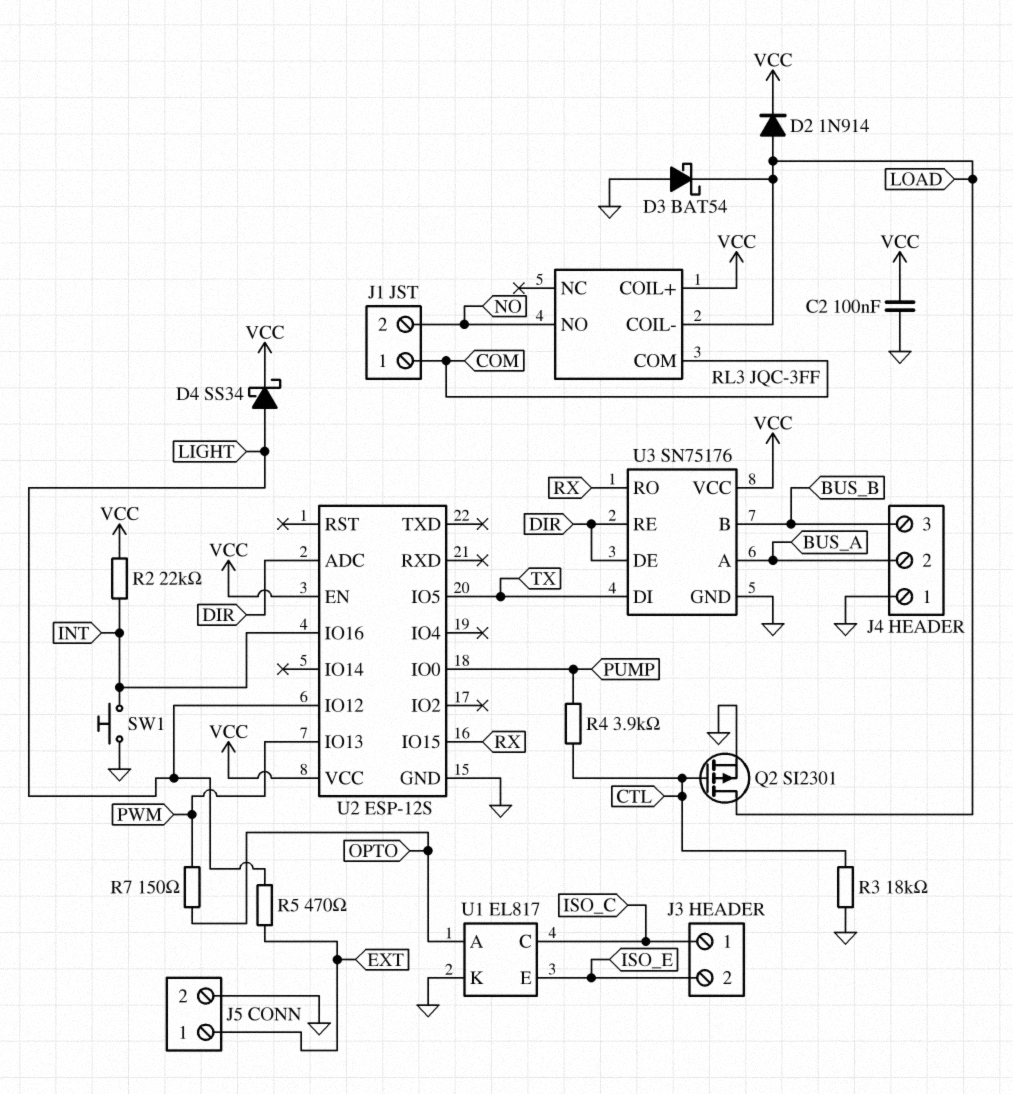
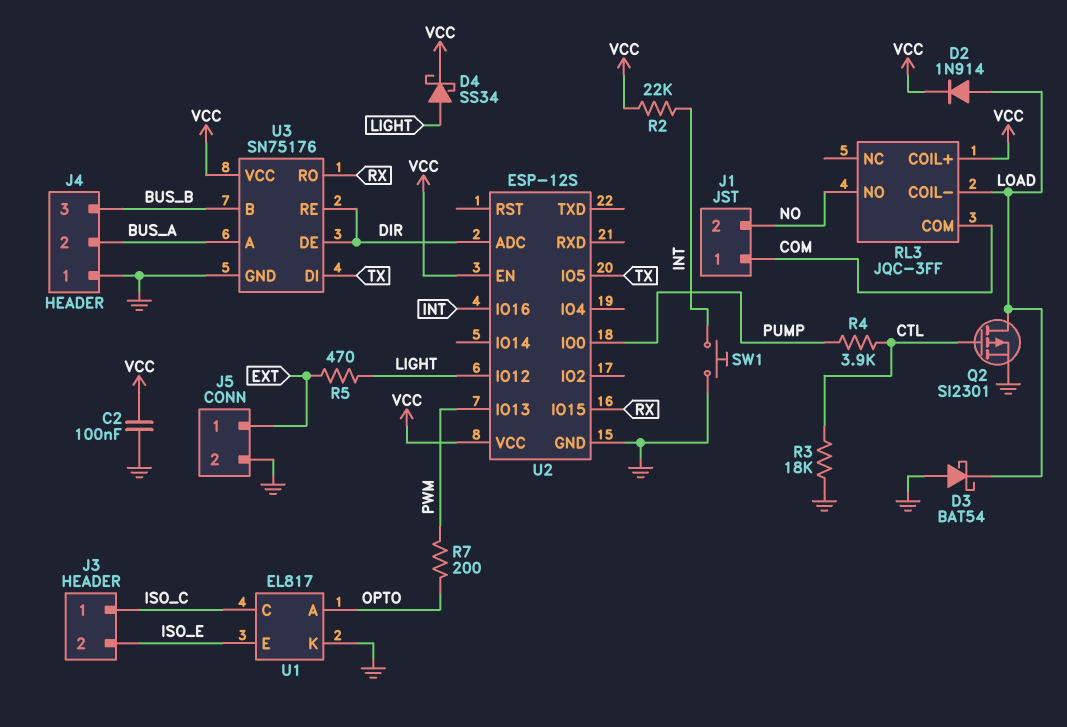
R7: 150 (OPTO, PWM) -> 200 (OPTO, PWM)

